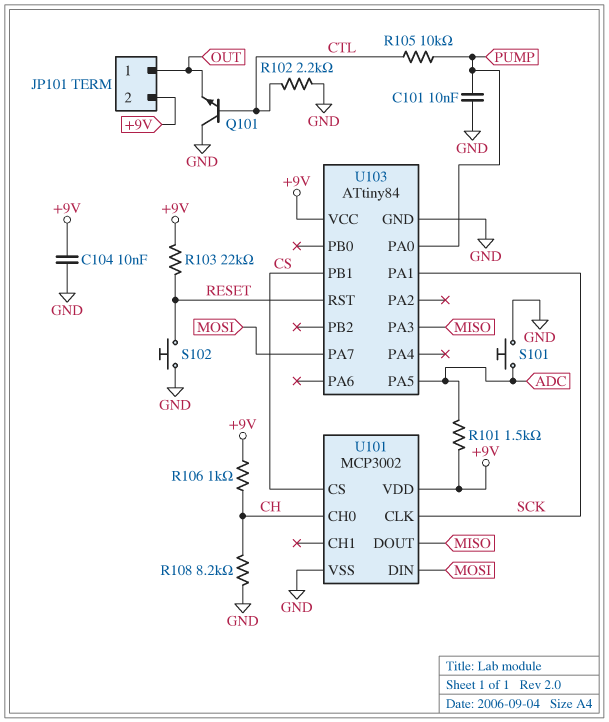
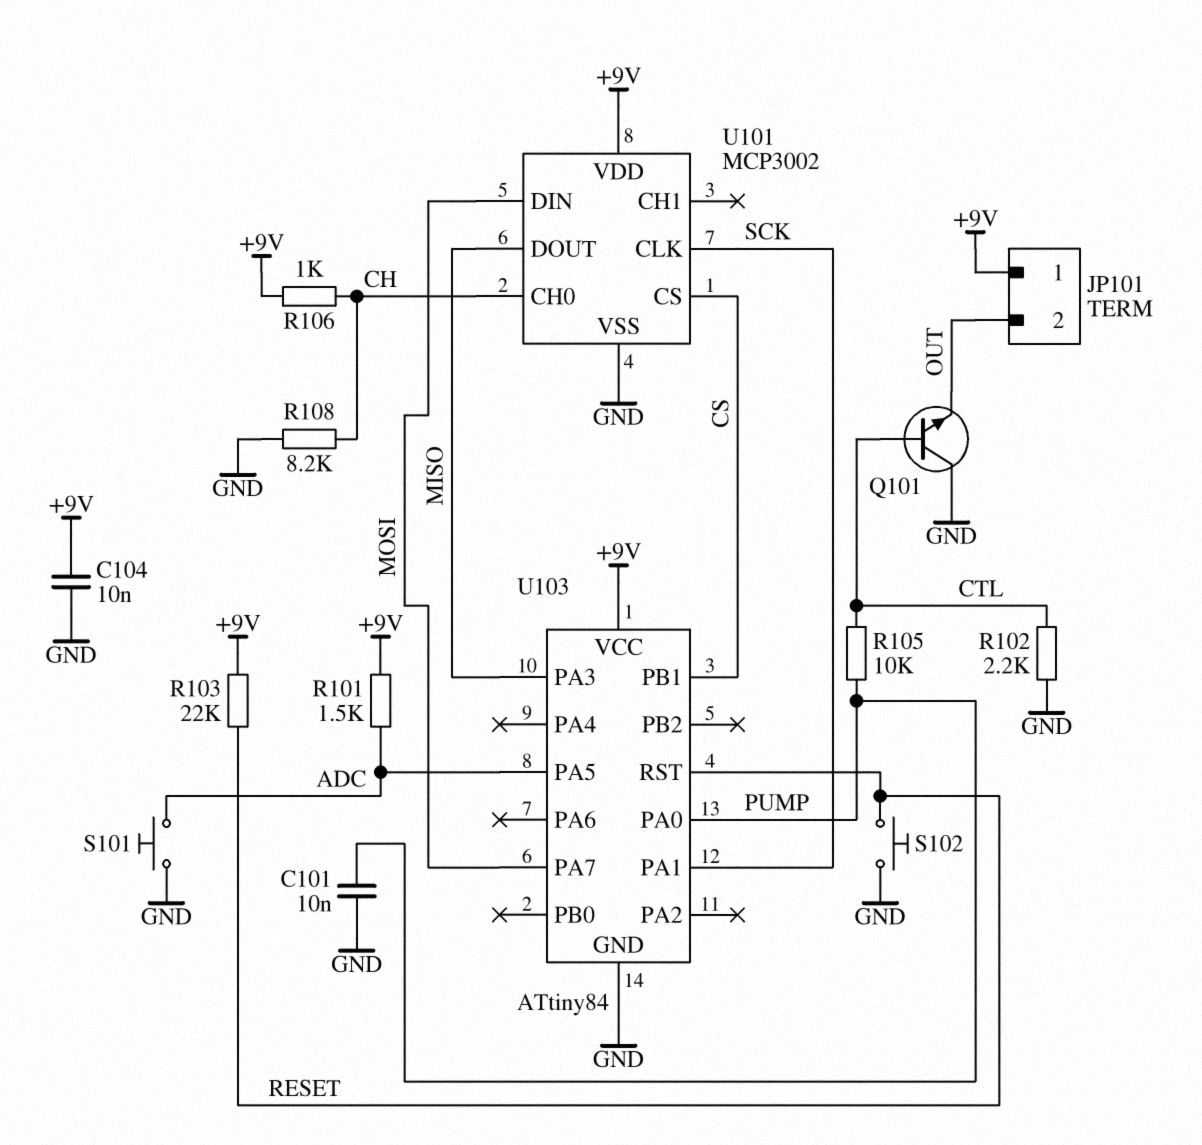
JP101 pin 1: OUT -> +9V
JP101 pin 2: +9V -> OUT

